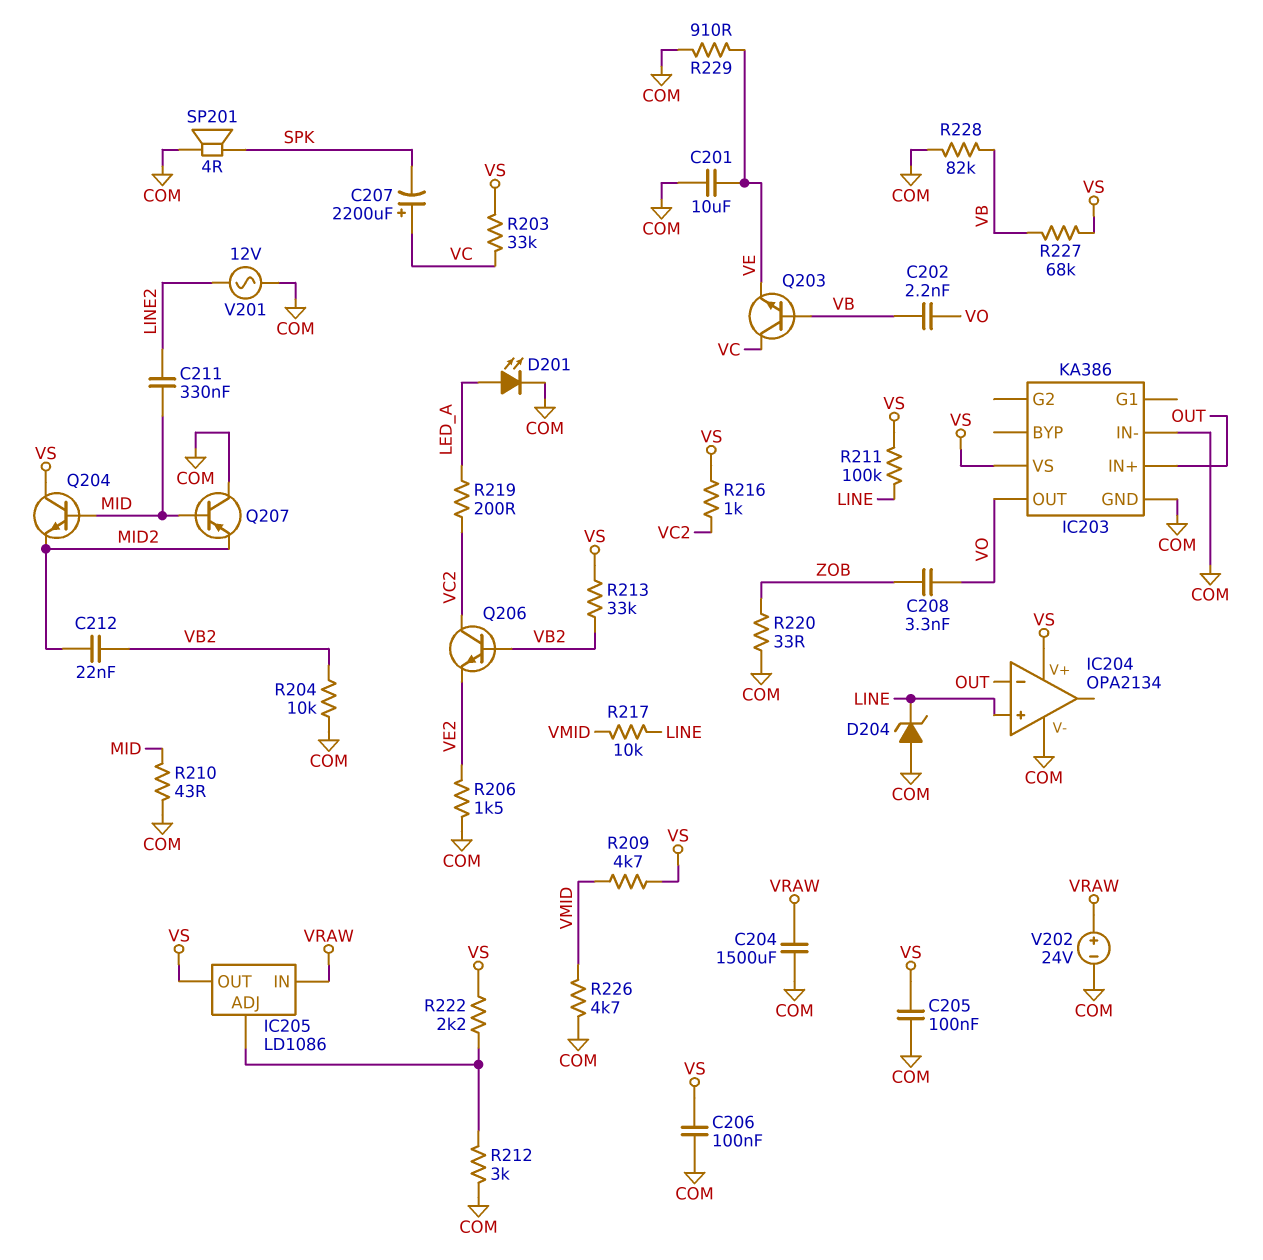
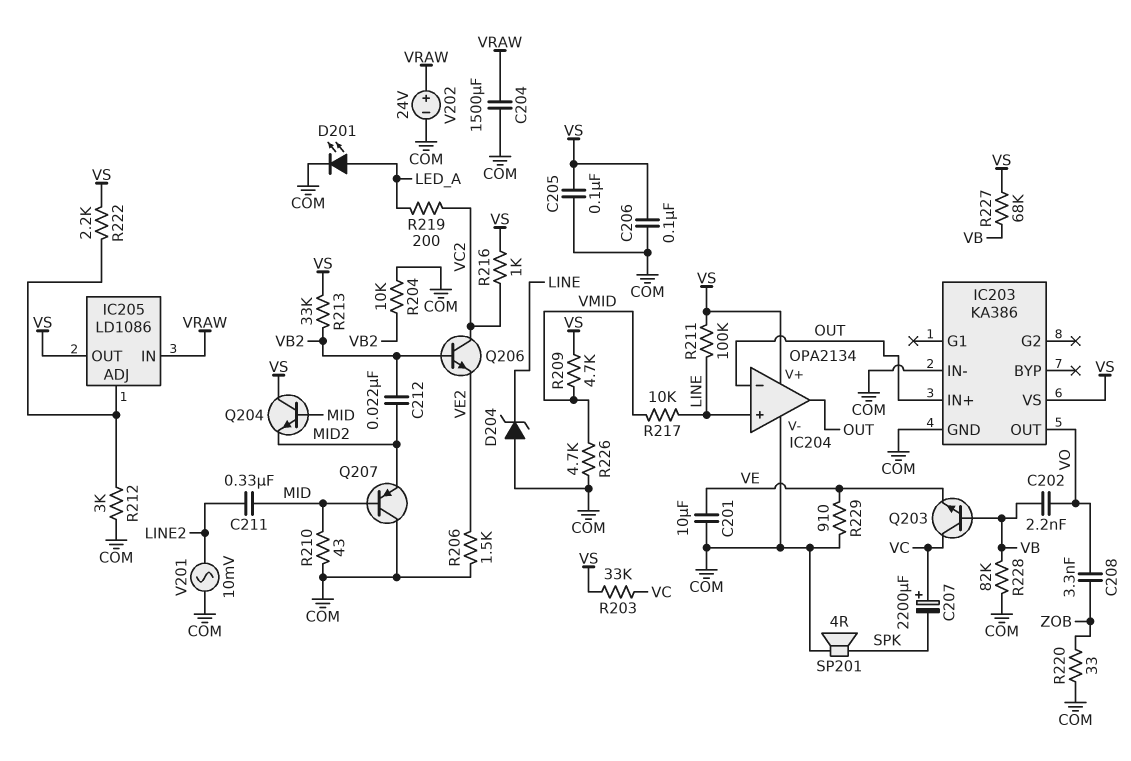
IC204 pin out: none -> OUT
V201: AC 12V (COM, LINE2) -> AC 10mV (COM, LINE2)

